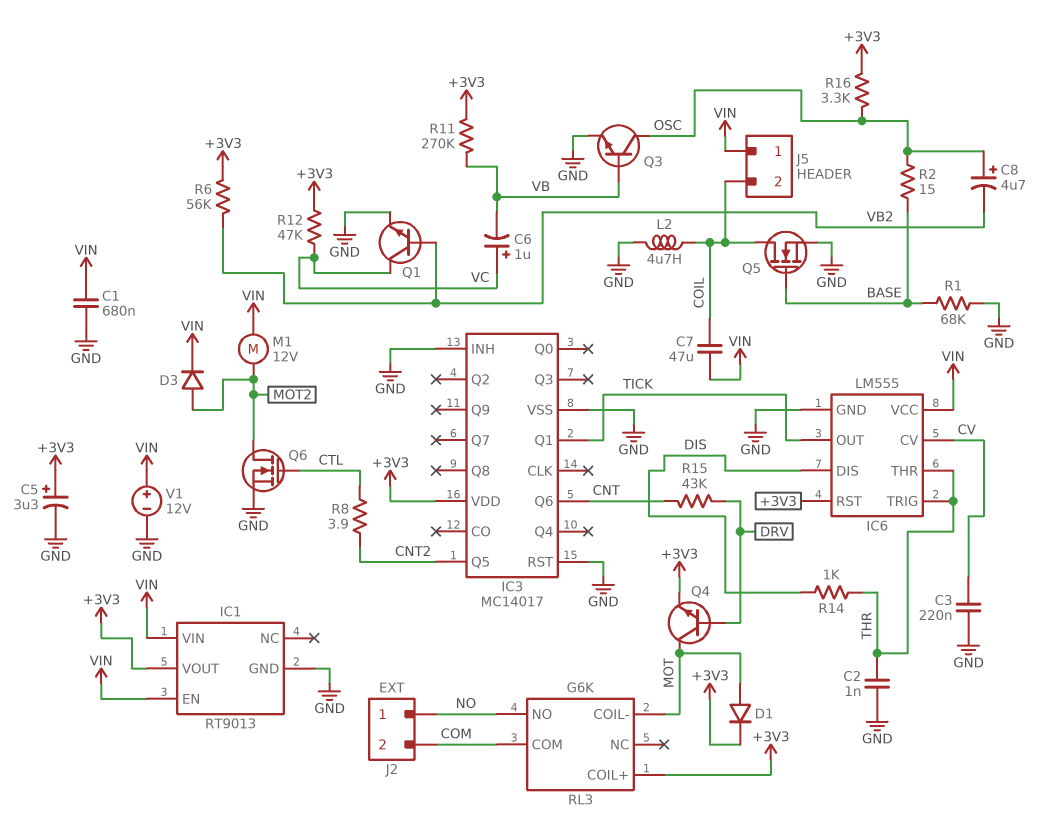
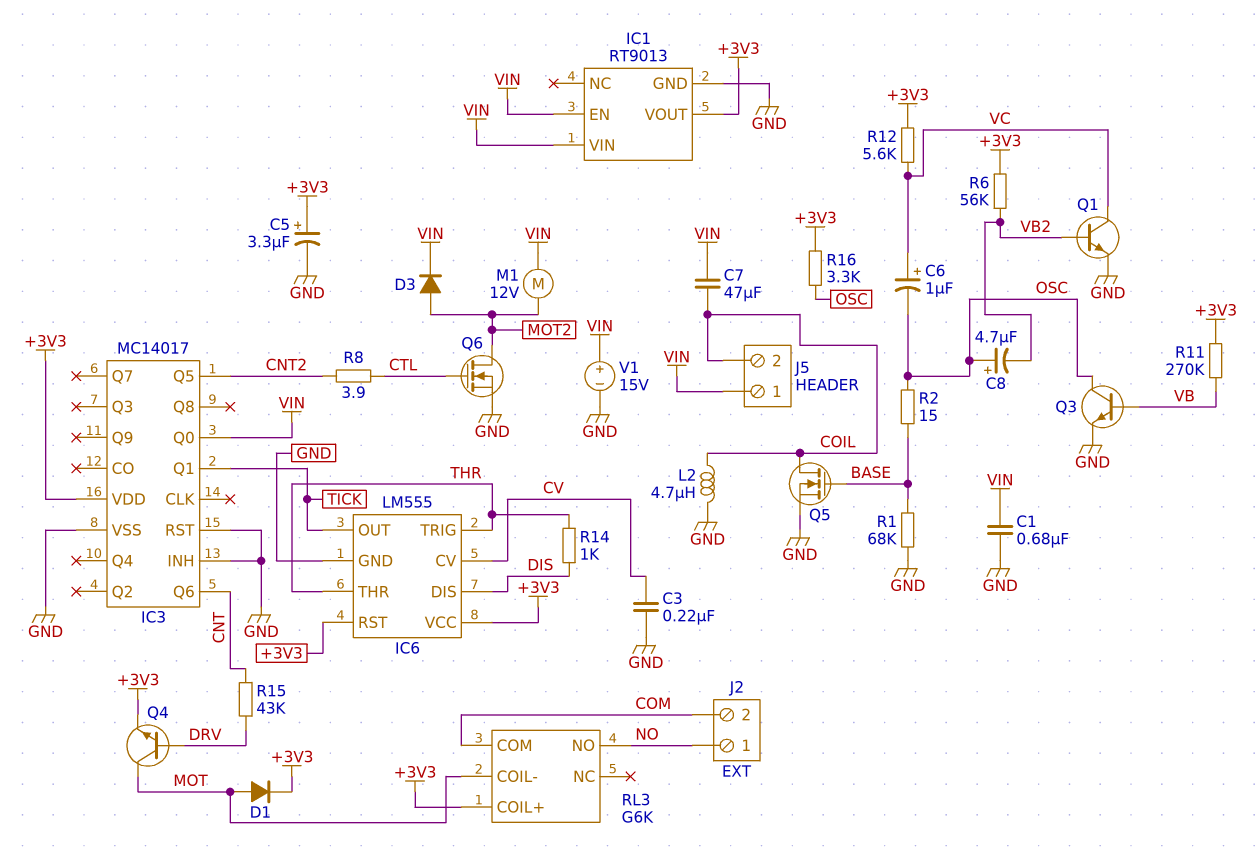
C2: 1nF (GND, THR) -> none
C6: 1uF (plus VC, minus VB) -> 1uF (plus VC, minus OSC)
IC3 pin Q0: none -> VIN
IC6 pin VCC: VIN -> +3V3
R12: 47k (+3V3, VC) -> 5.6k (+3V3, VC)
V1: 12V (plus VIN, minus GND) -> 15V (plus VIN, minus GND)

